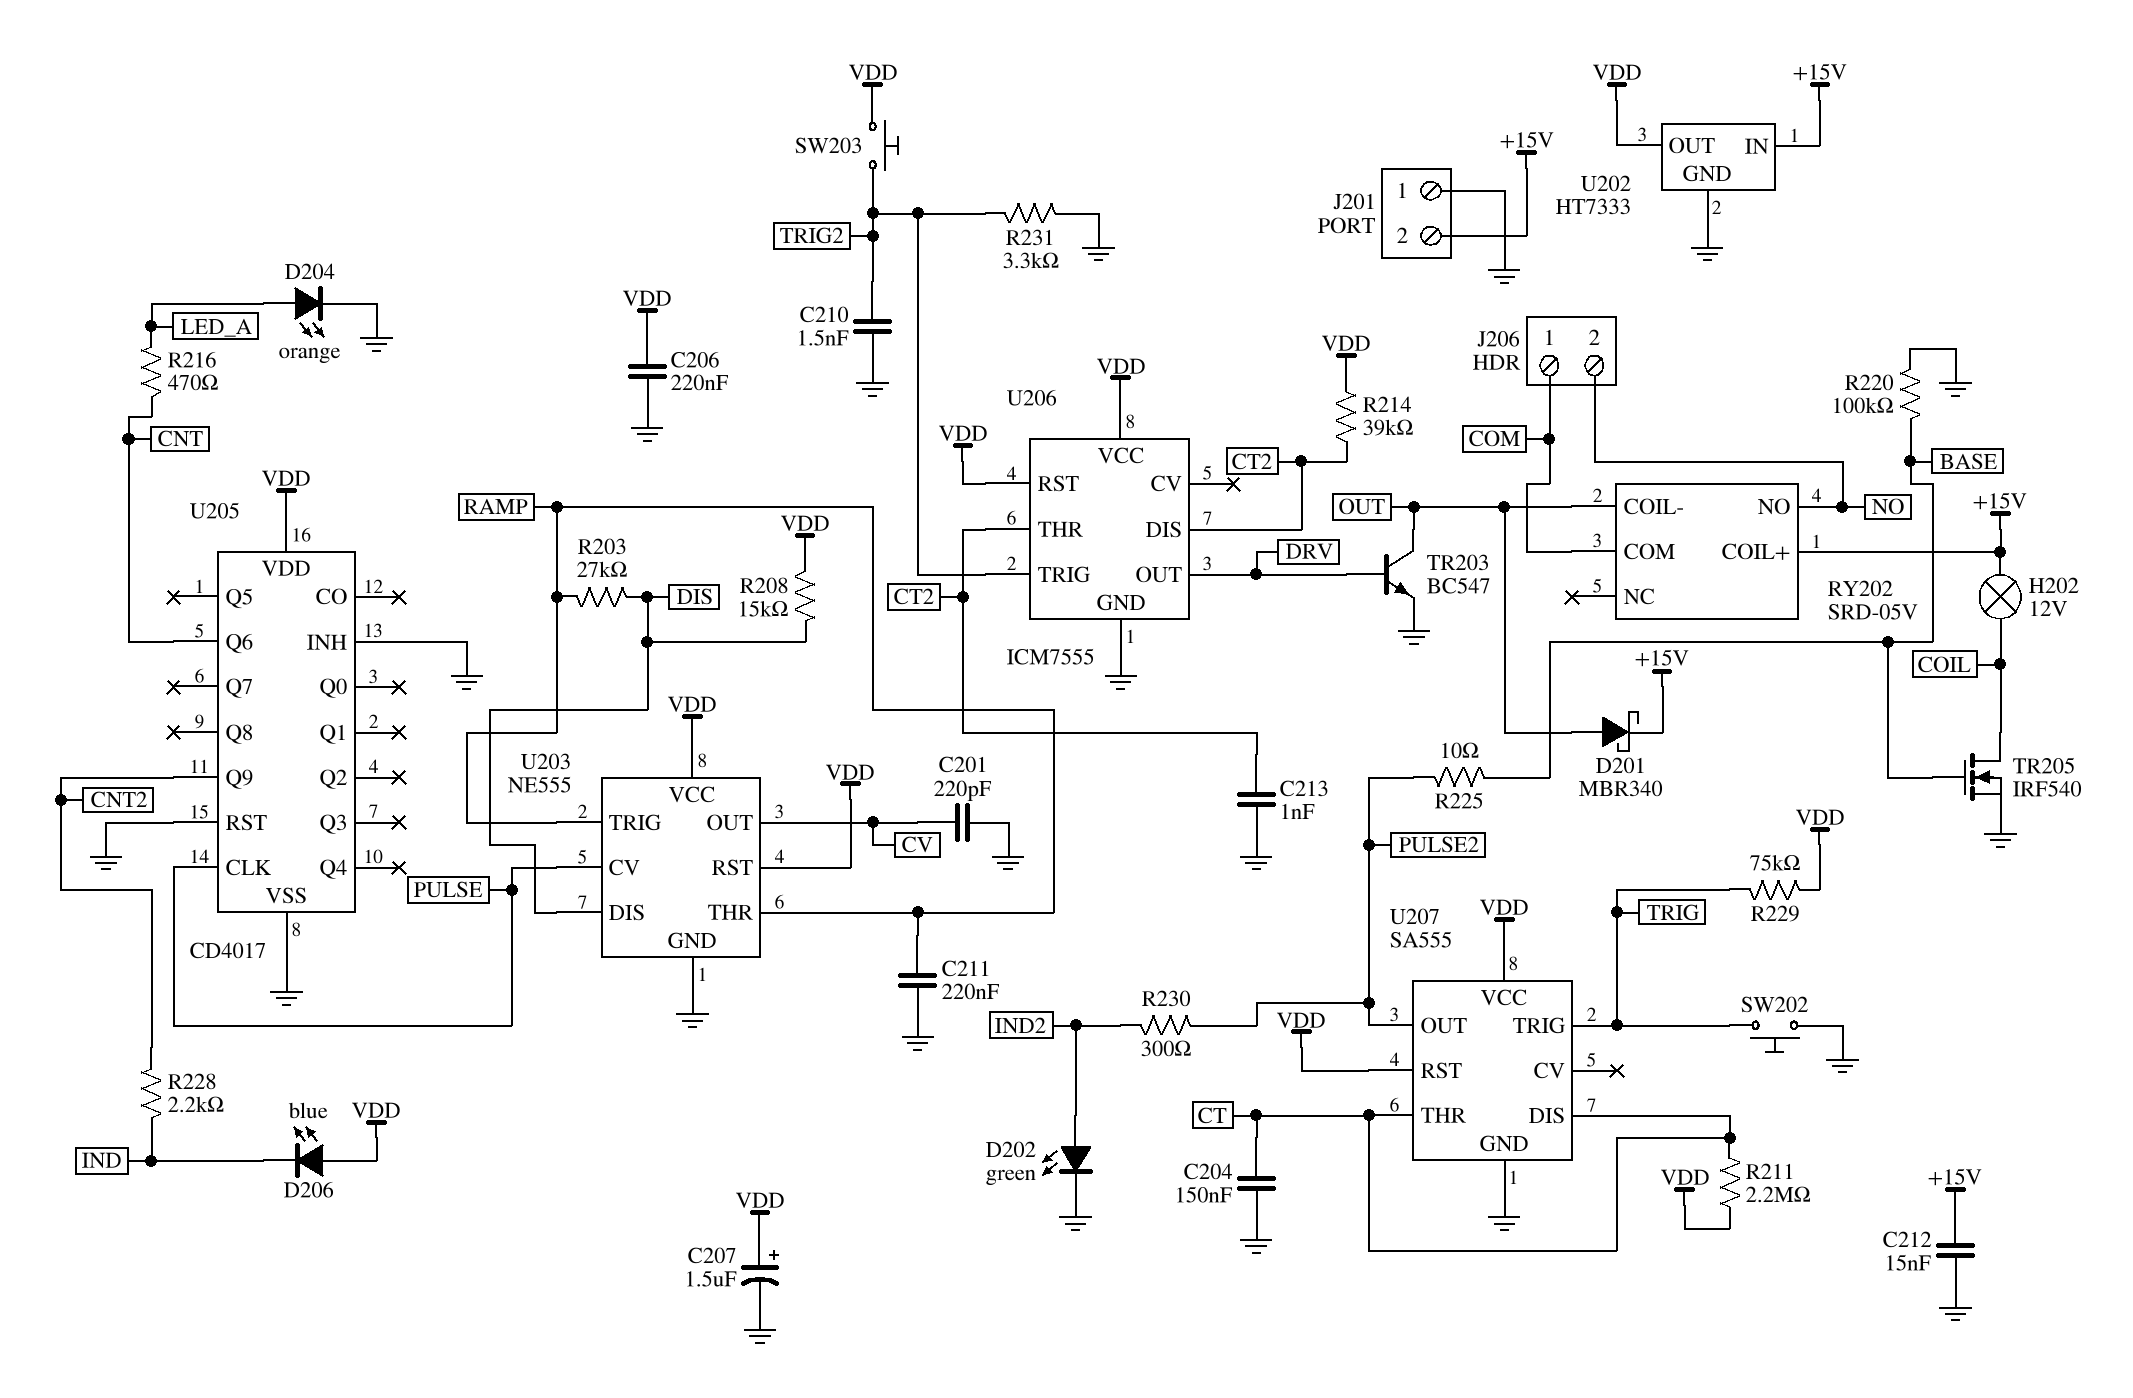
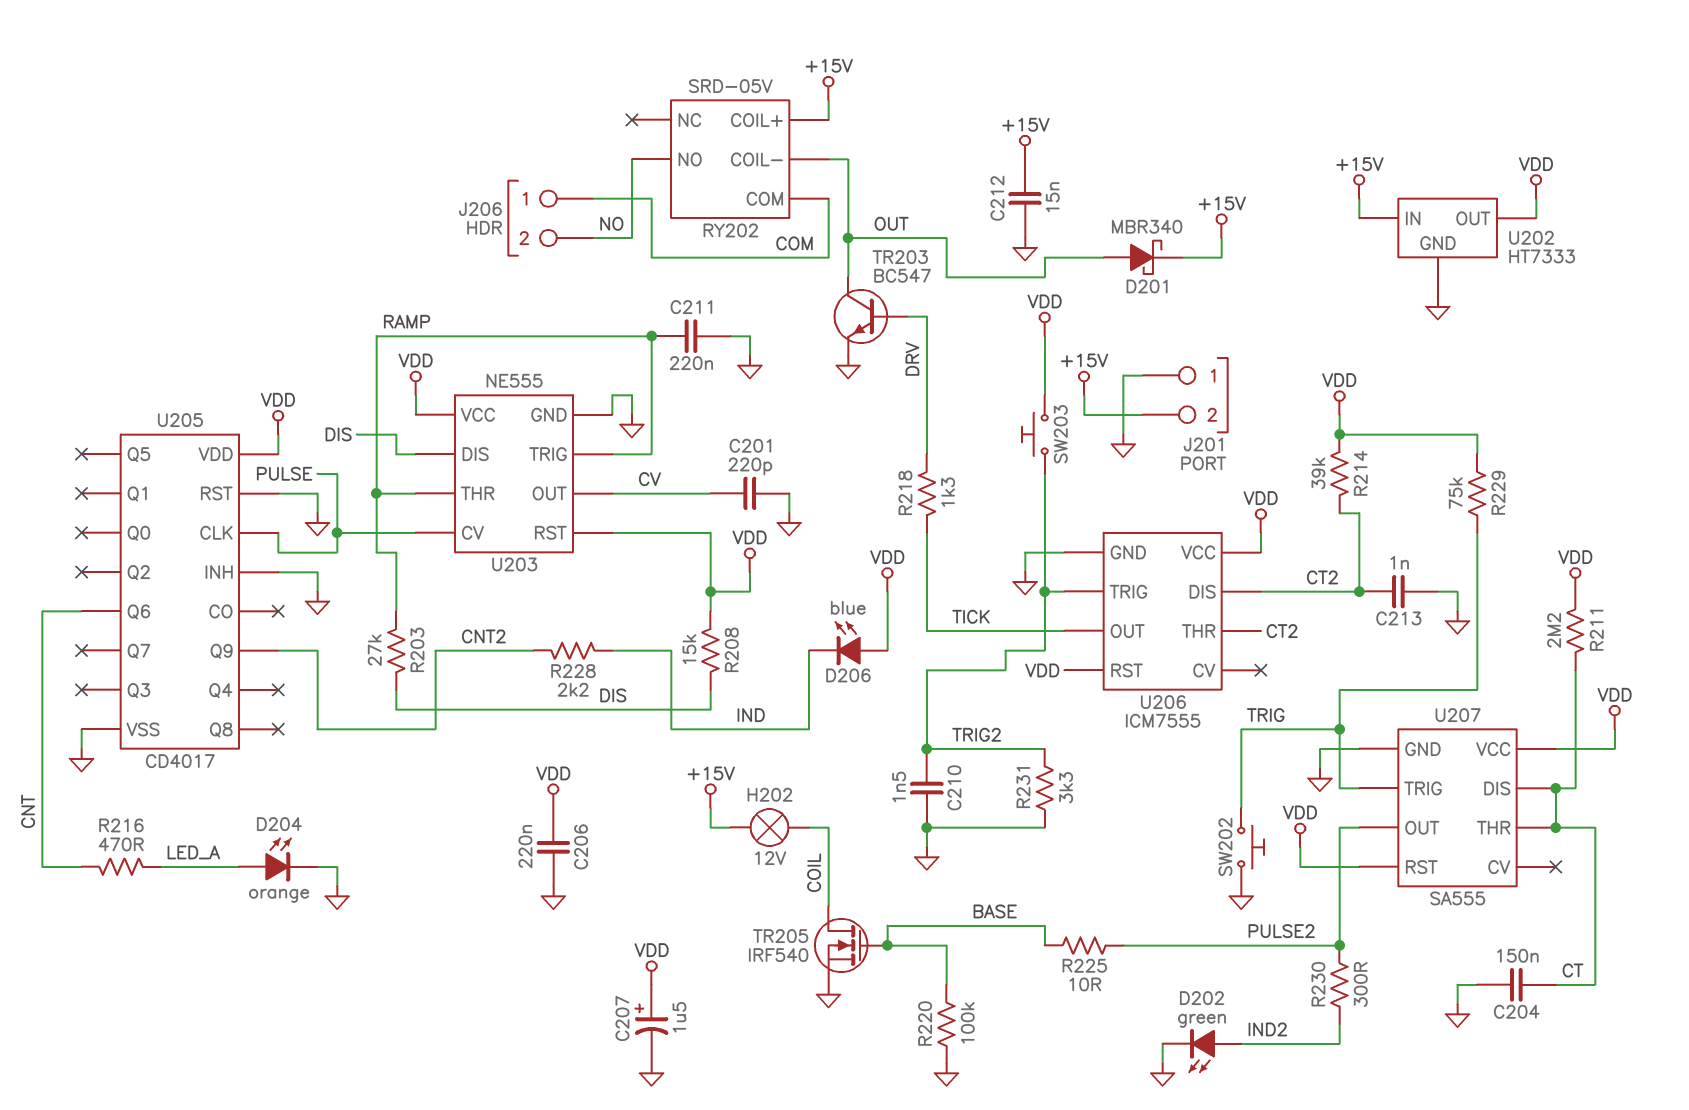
R218: none -> 1.3k (DRV, TICK)
U206 pin OUT: DRV -> TICK

